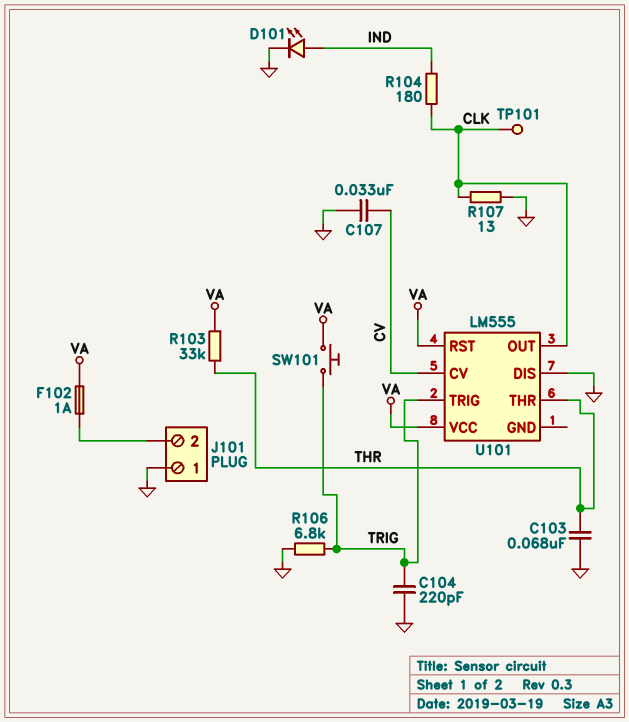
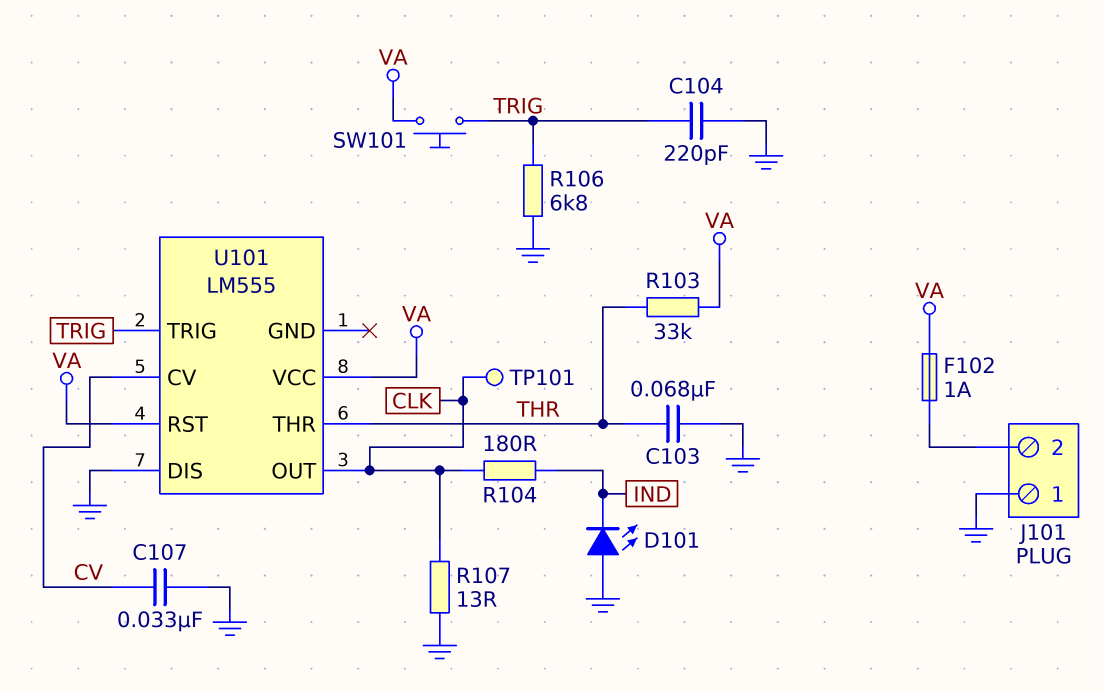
D101: LED (A IND, K GND) -> LED (A GND, K IND)

